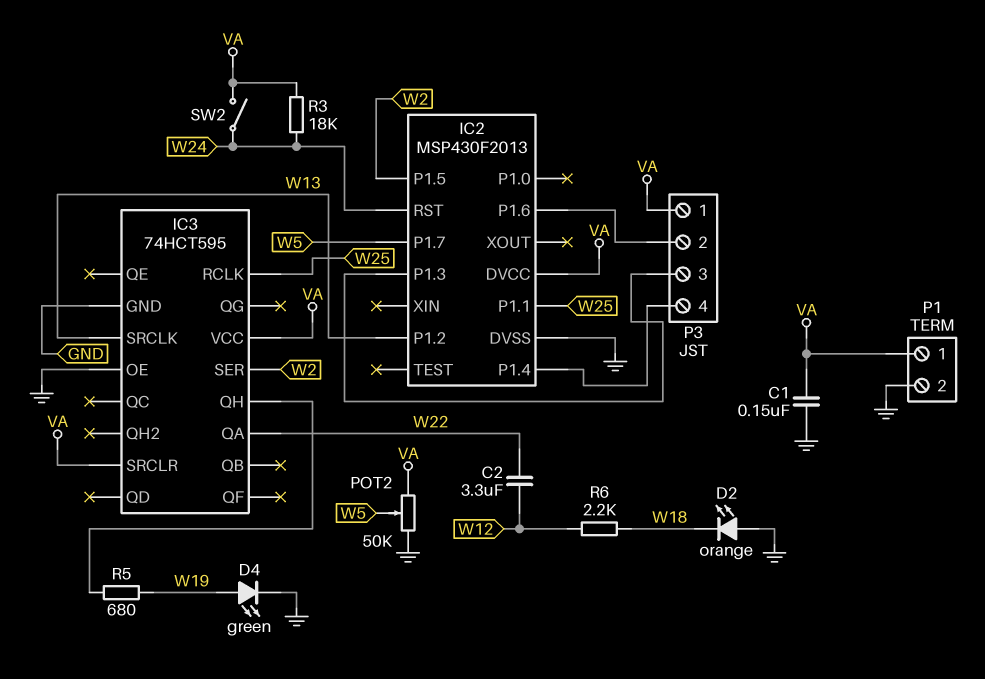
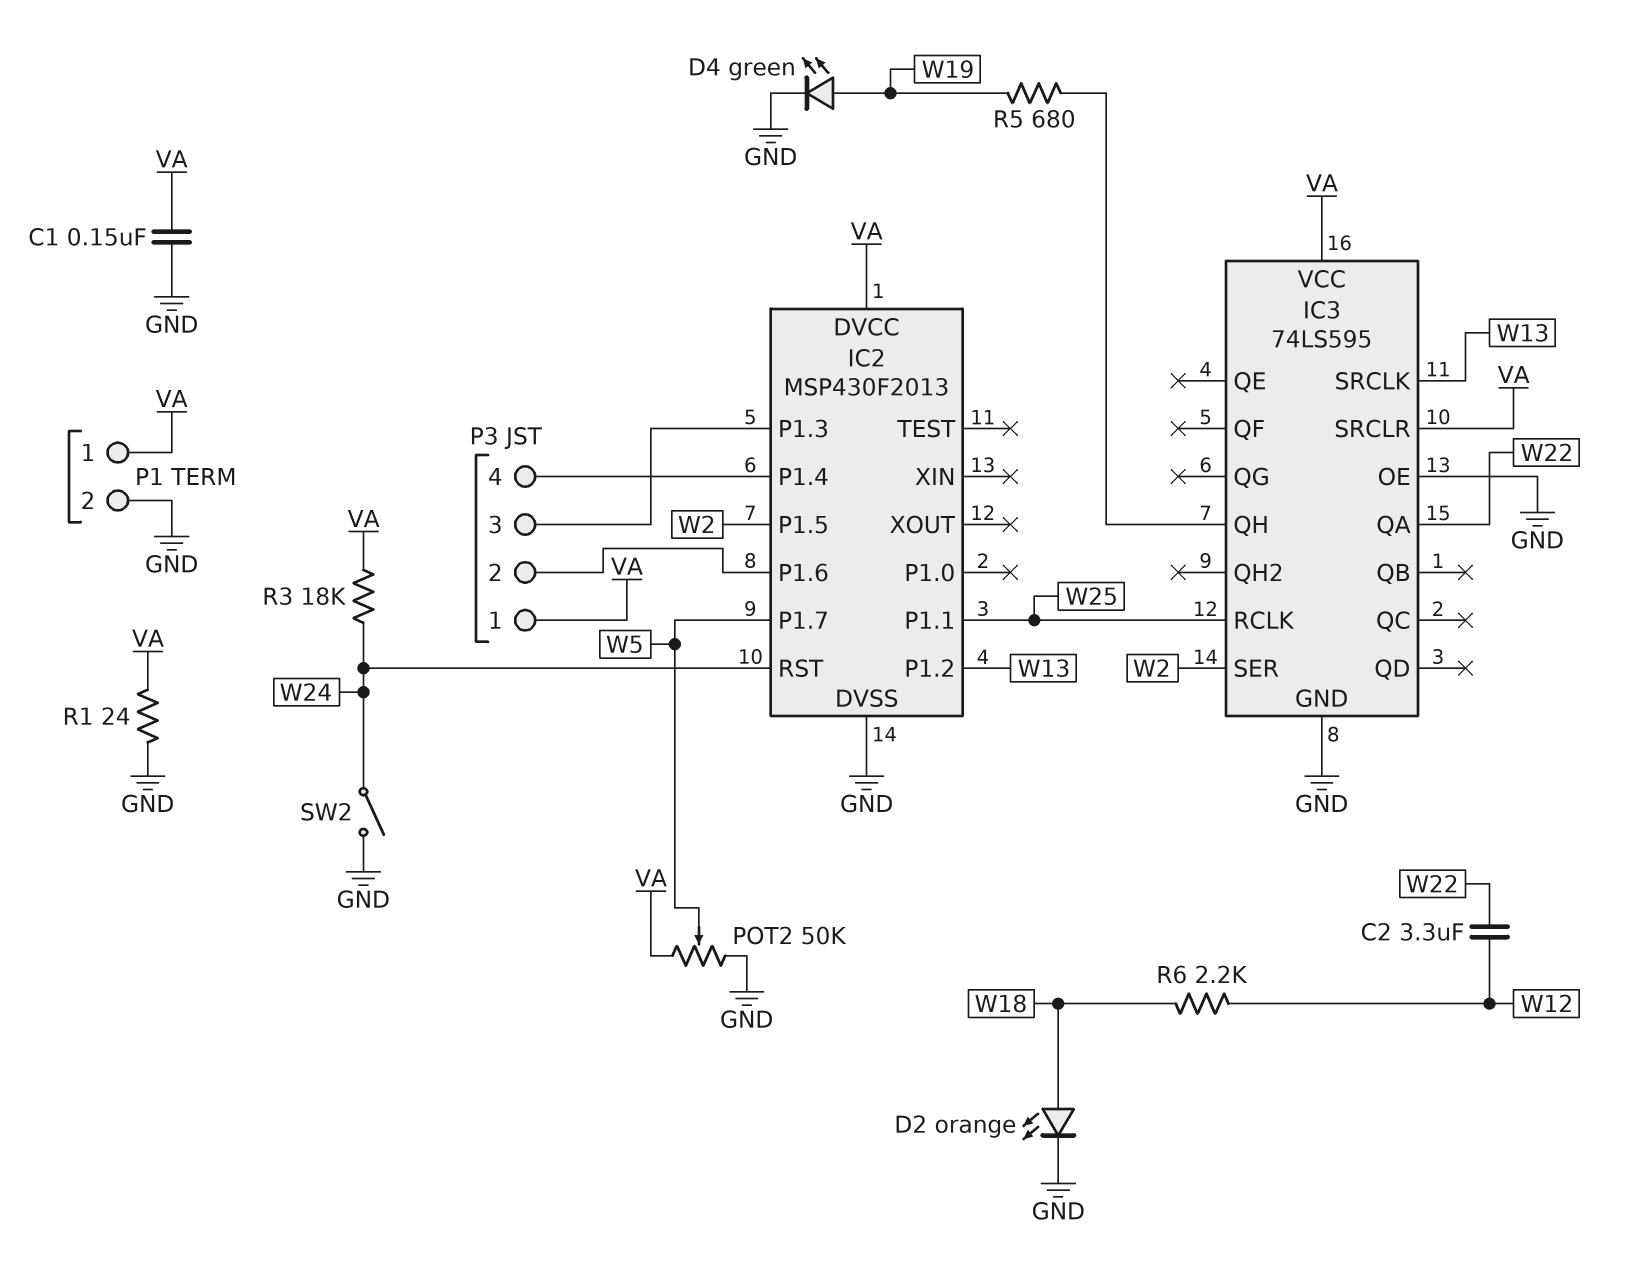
D2: LED orange (A GND, K W18) -> LED orange (A W18, K GND)
IC3: 74HCT595 -> 74LS595
R1: none -> 24 (GND, VA)
SW2: switch (VA, W24) -> switch (GND, W24)

